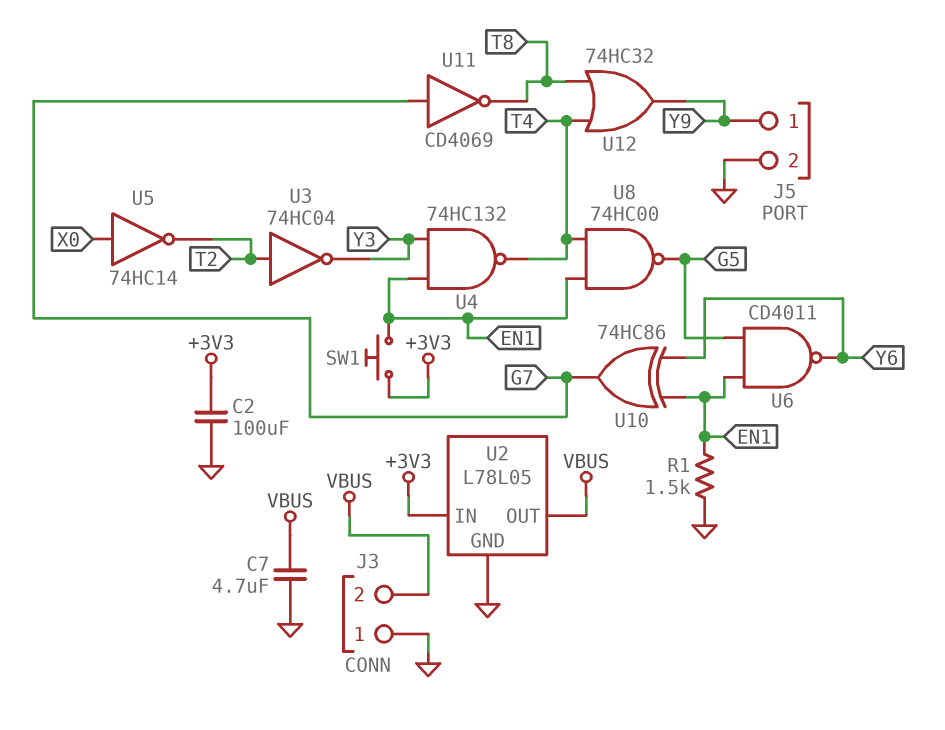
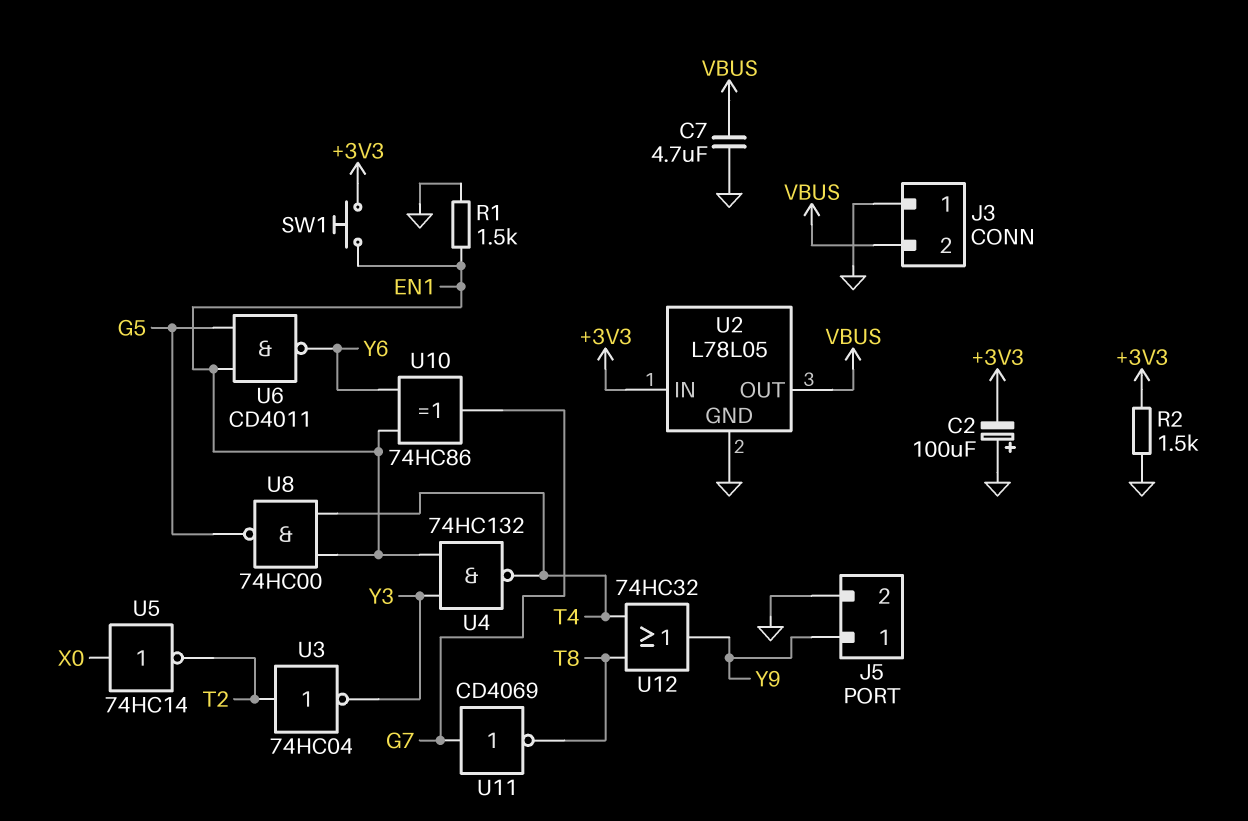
C2: 100uF (+3V3, GND) -> 100uF (plus GND, minus +3V3)
R2: none -> 1.5k (+3V3, GND)

